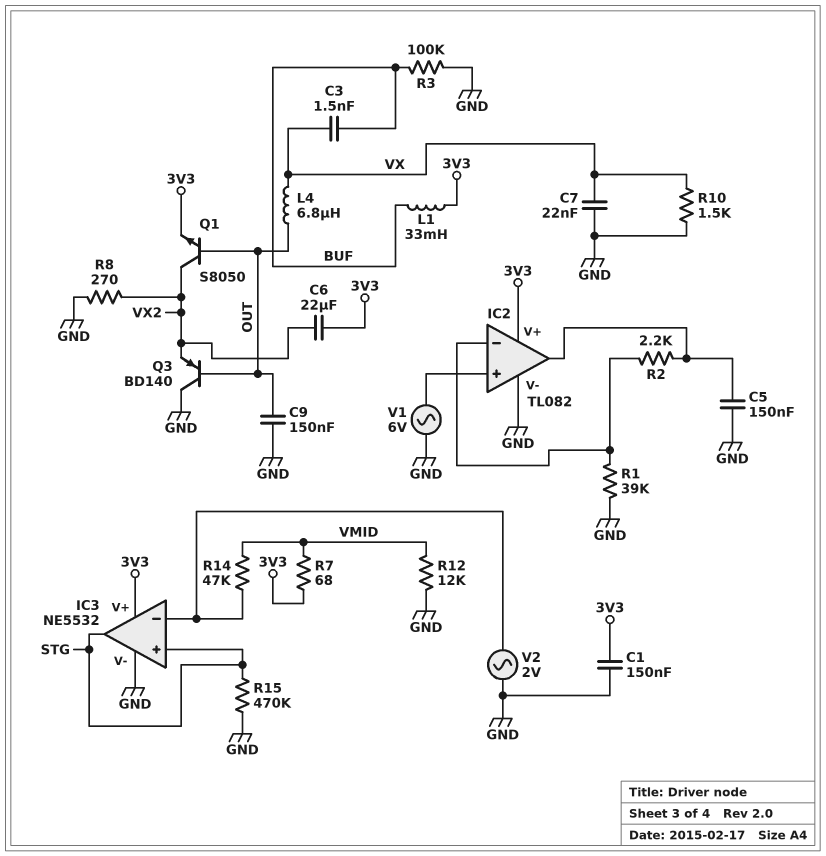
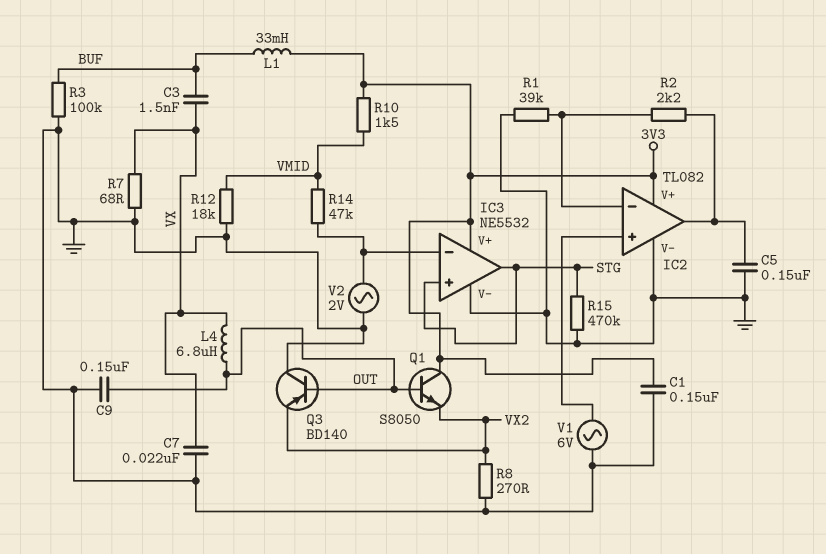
C6: 22uF (3V3, VX2) -> none
Q1: NPN S8050 (B OUT, C VX2, E 3V3) -> NPN S8050 (B OUT, C 3V3, E VX2)
R7: 68 (3V3, VMID) -> 68 (GND, VX)
R10: 1.5k (GND, VX) -> 1.5k (3V3, VMID)
R12: 12k (GND, VMID) -> 18k (GND, VMID)

